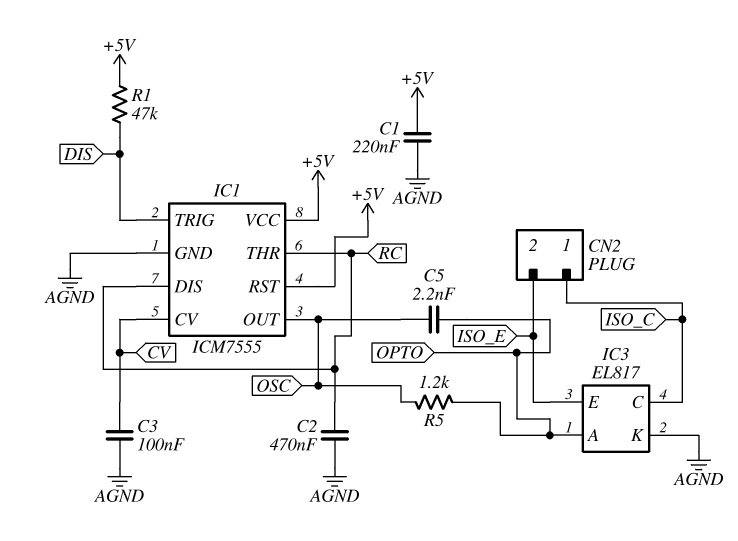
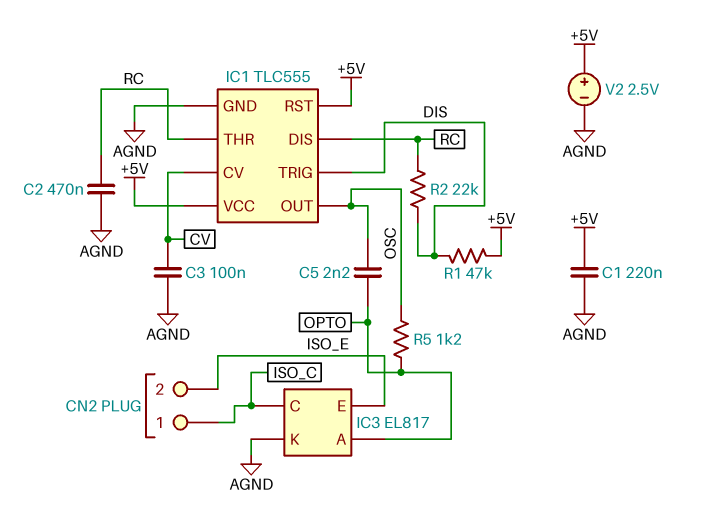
IC1: ICM7555 -> TLC555
R2: none -> 22k (DIS, RC)
V2: none -> 2.5V (plus +5V, minus AGND)

